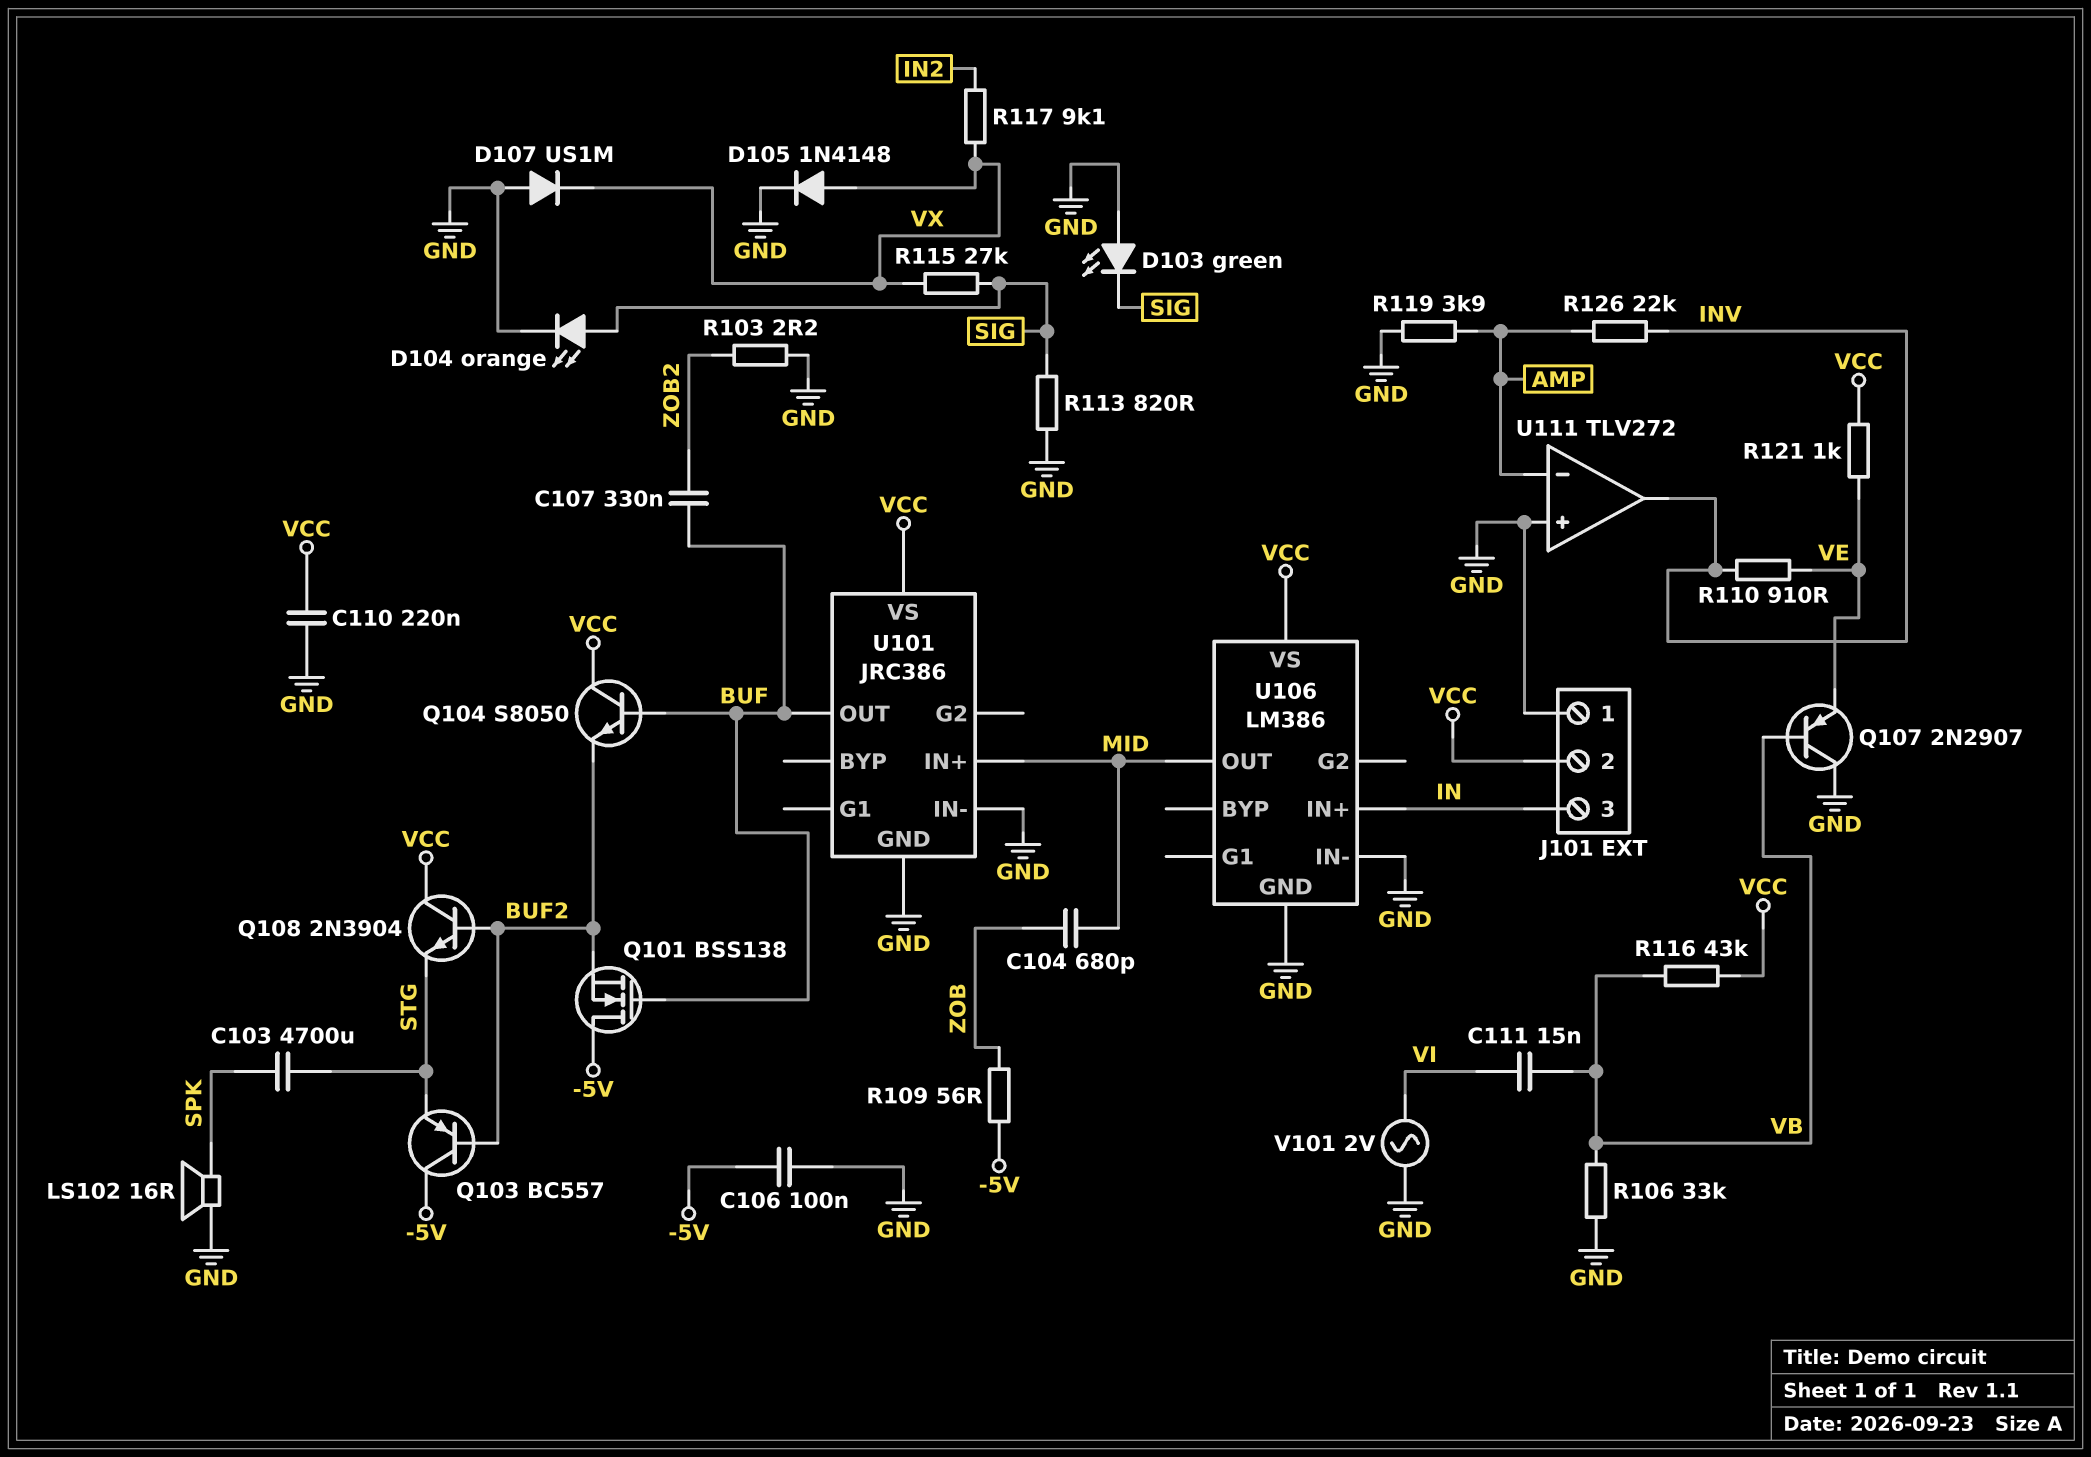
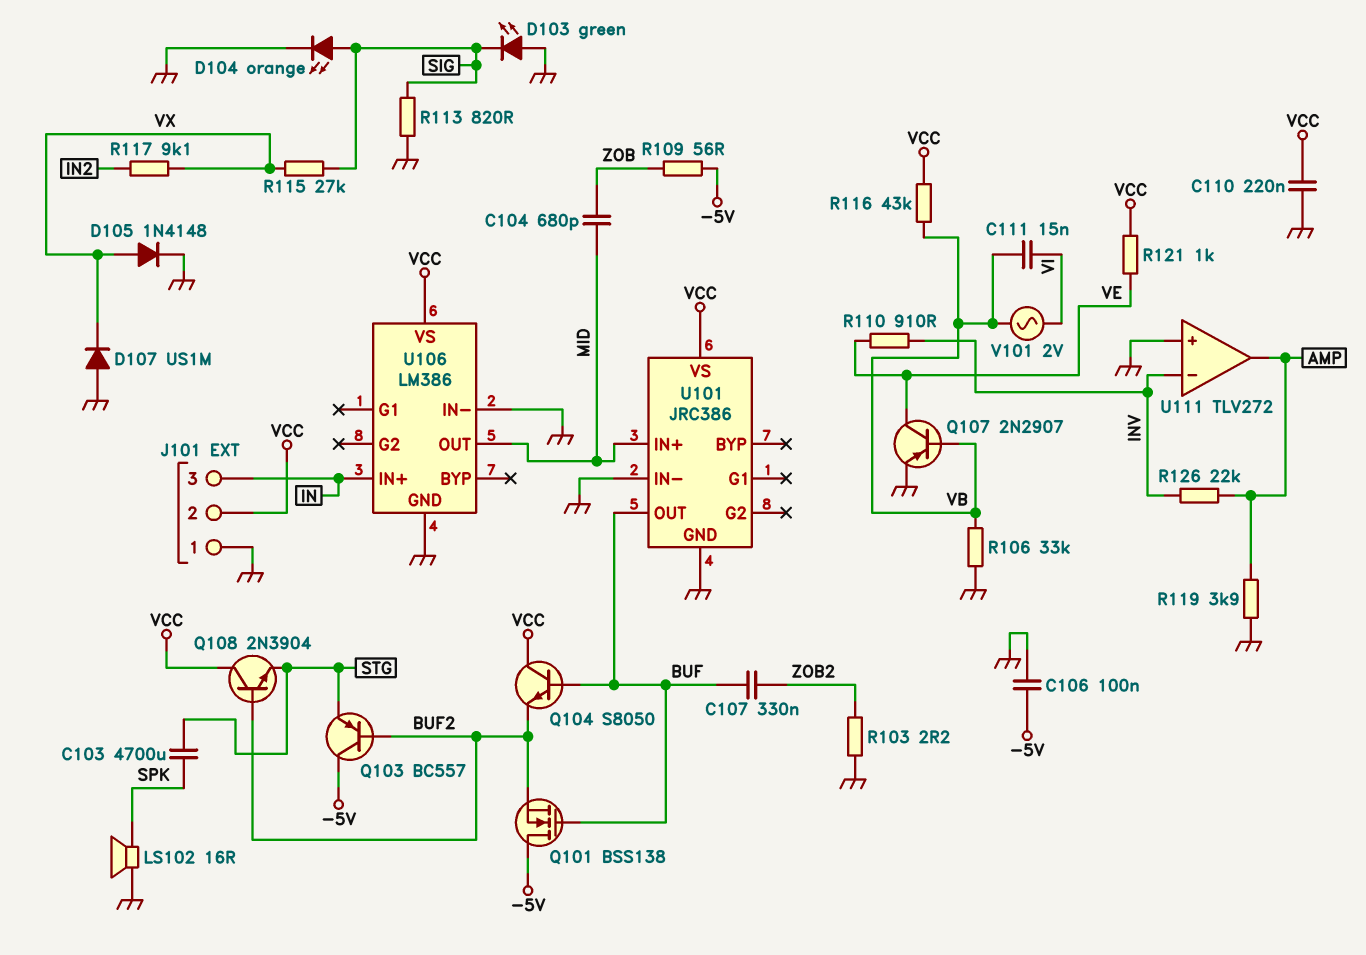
Q107: PNP 2N2907 (B VB, C GND, E VE) -> PNP 2N2907 (B VB, C VE, E GND)
U111 pin in-: AMP -> INV
U111 pin out: INV -> AMP
V101: AC 2V (GND, VI) -> AC 2V (VB, VI)

